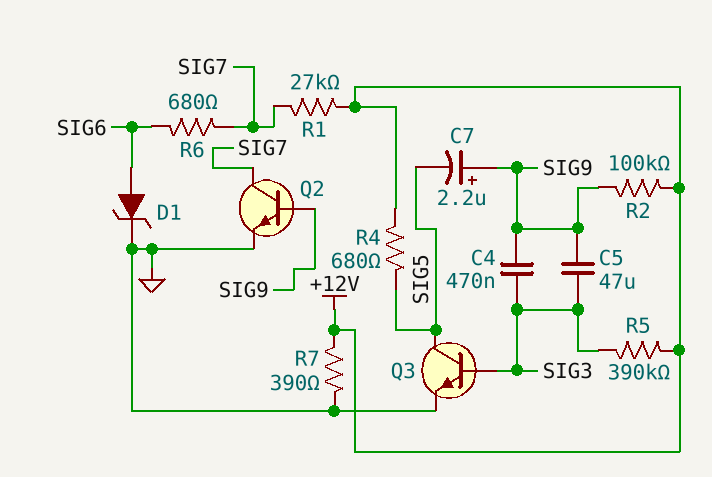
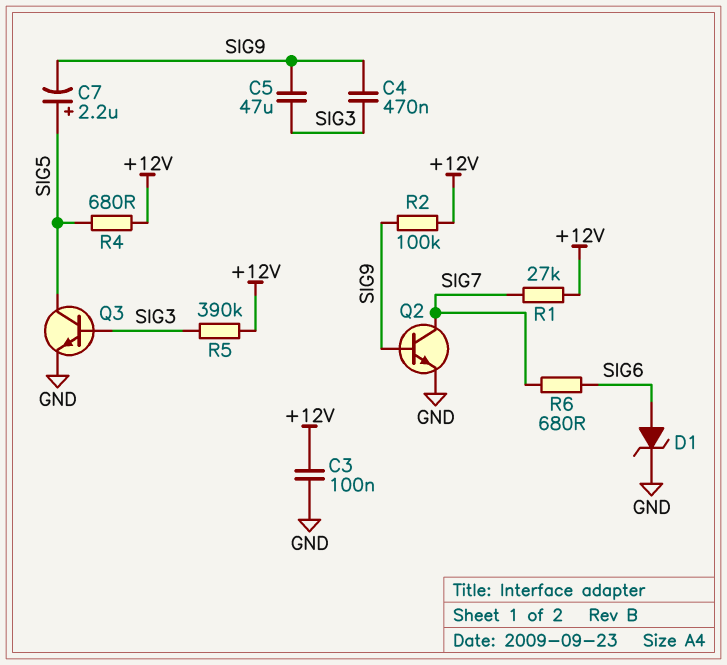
C3: none -> 100nF (+12V, GND)
C7: 2.2uF (plus SIG9, minus SIG5) -> 2.2uF (plus SIG5, minus SIG9)
R7: 390 (+12V, GND) -> none

